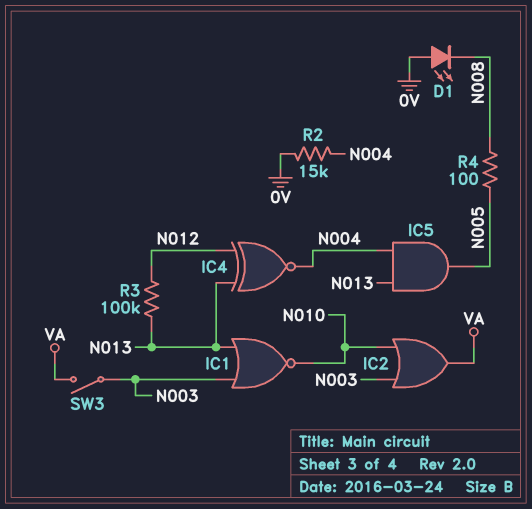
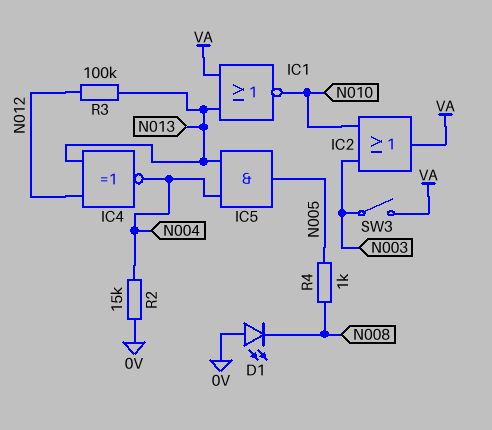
IC1: NOR (in N003, in N013, out N010) -> NOR (in N013, in VA, out N010)
R4: 100 (N005, N008) -> 1k (N005, N008)

